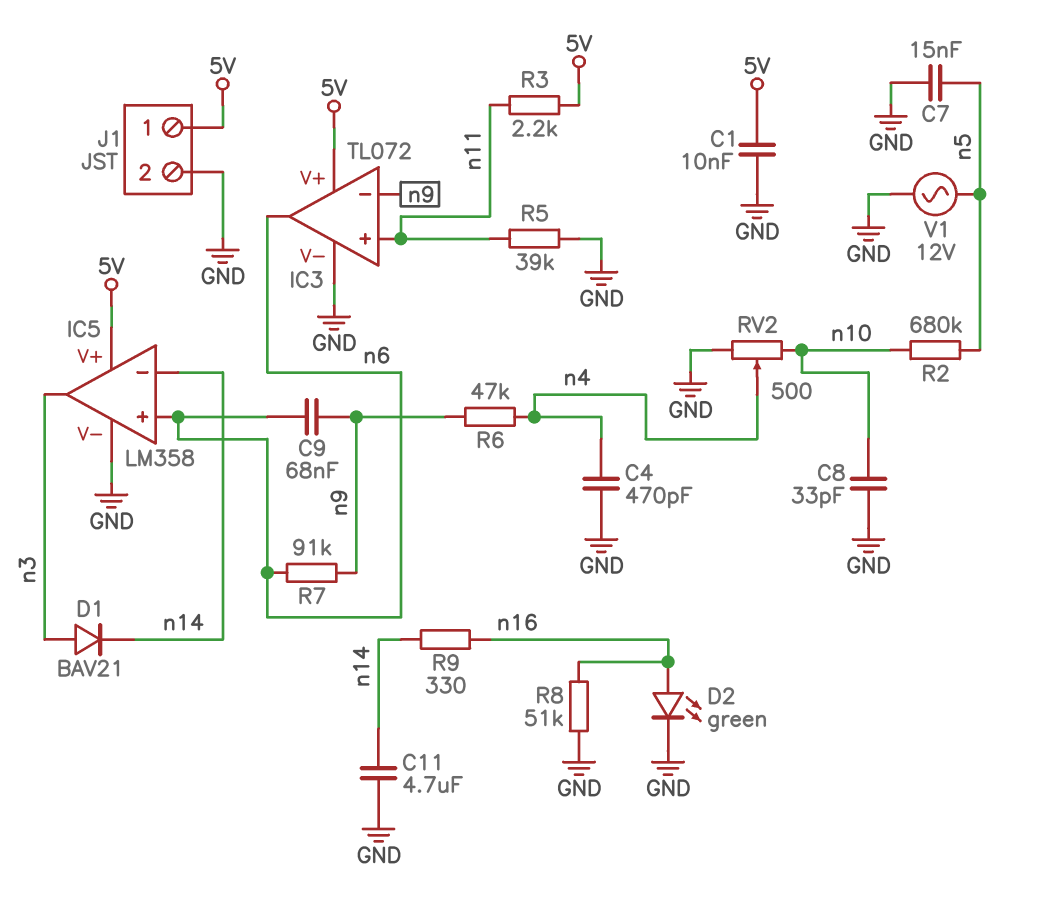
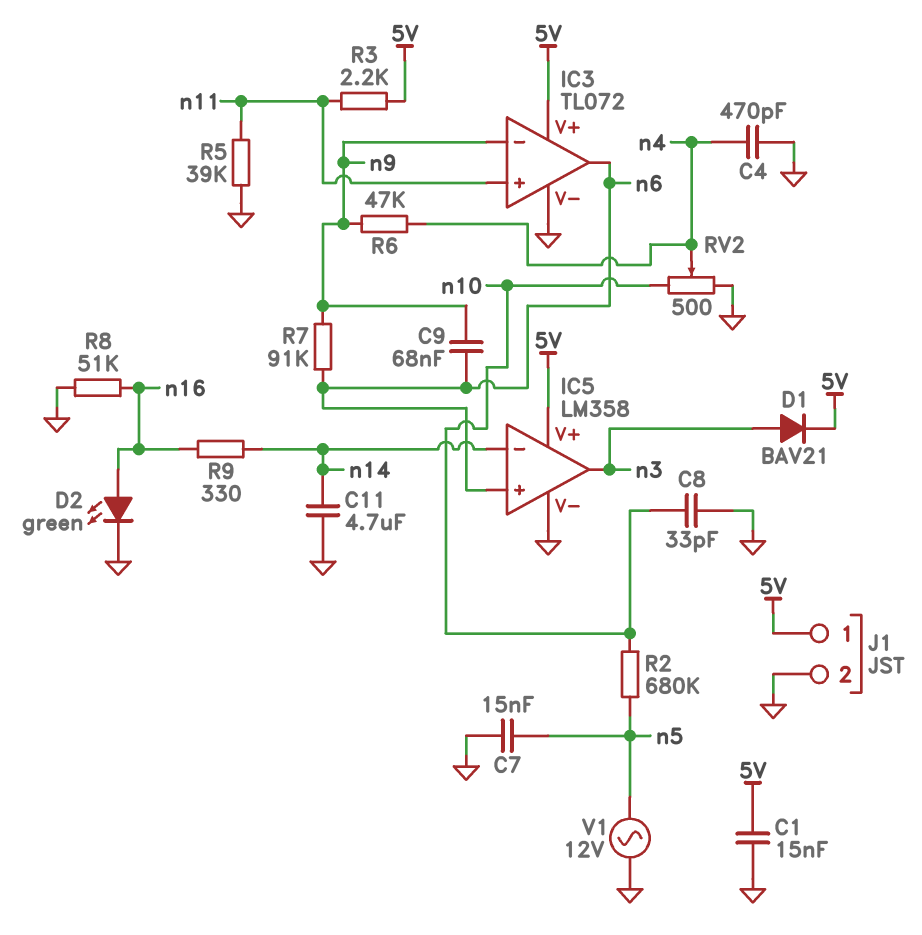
C1: 10nF (5V, GND) -> 15nF (5V, GND)
D1: diode BAV21 (A n3, K n14) -> diode BAV21 (A n3, K 5V)

